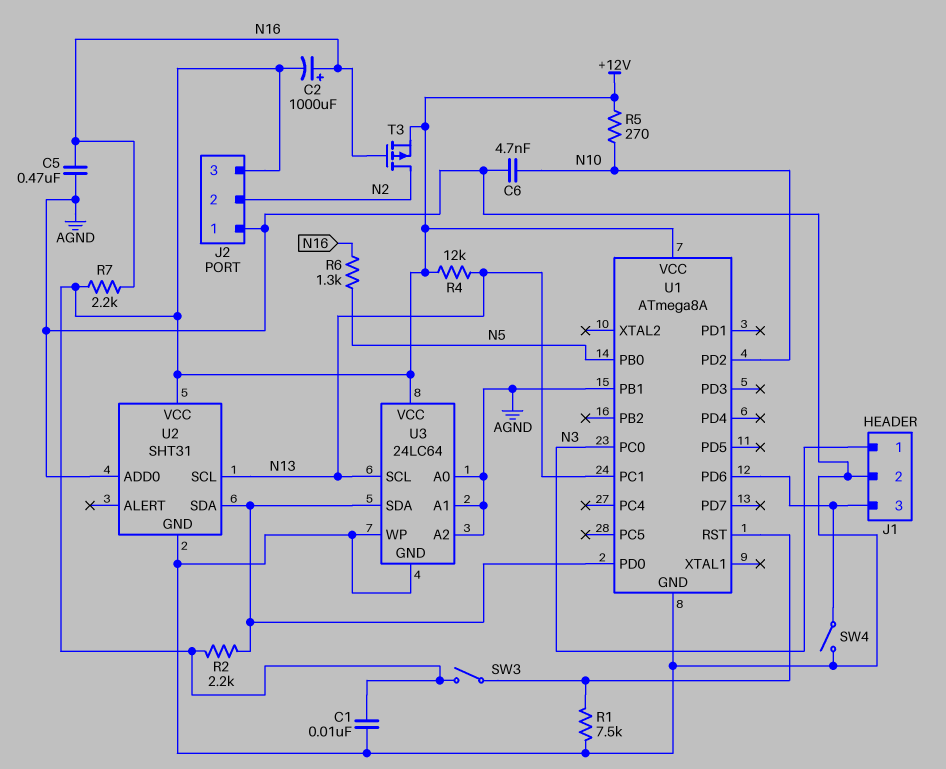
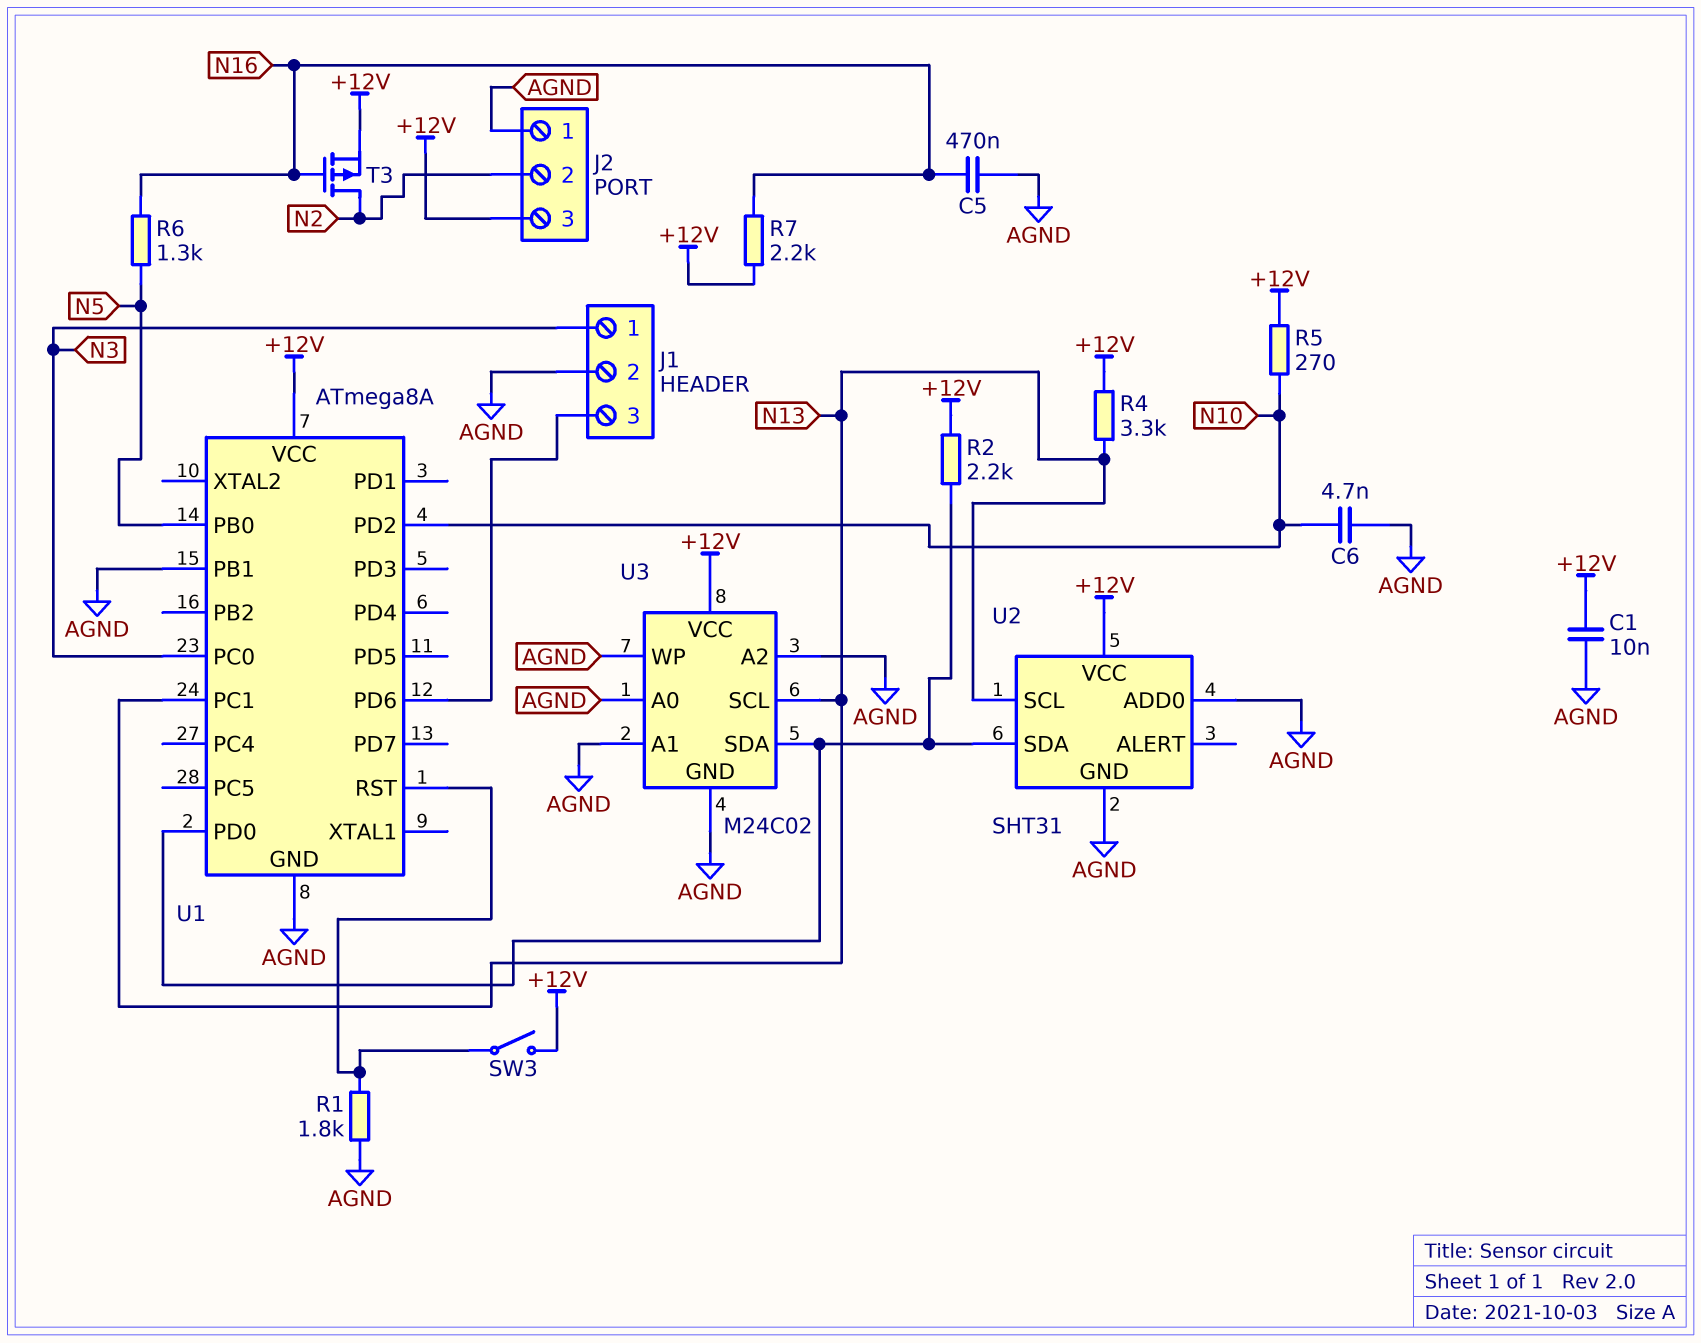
C2: 1000uF (plus N16, minus +12V) -> none
R1: 7.5k (AGND, U1/RST) -> 1.8k (AGND, U1/RST)
R4: 12k (+12V, N13) -> 3.3k (+12V, N13)
SW4: switch (AGND, J1/3) -> none
U3: 24LC64 -> M24C02

